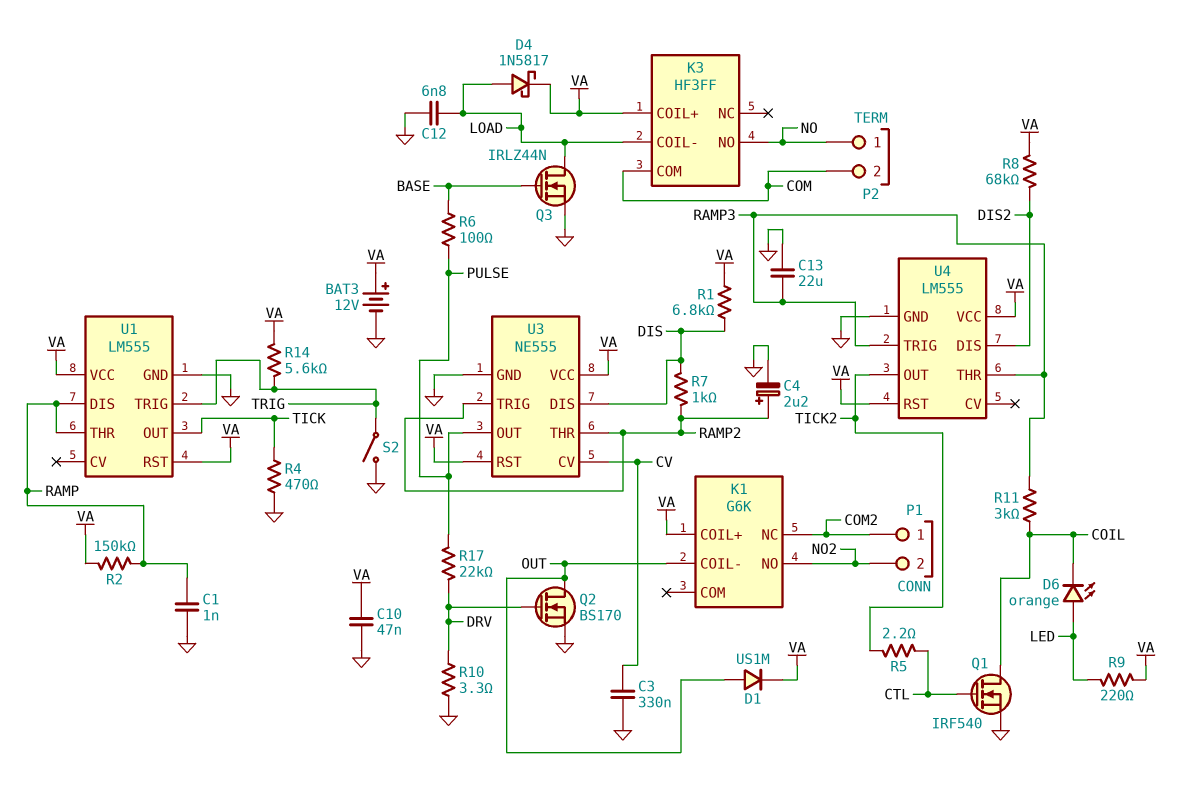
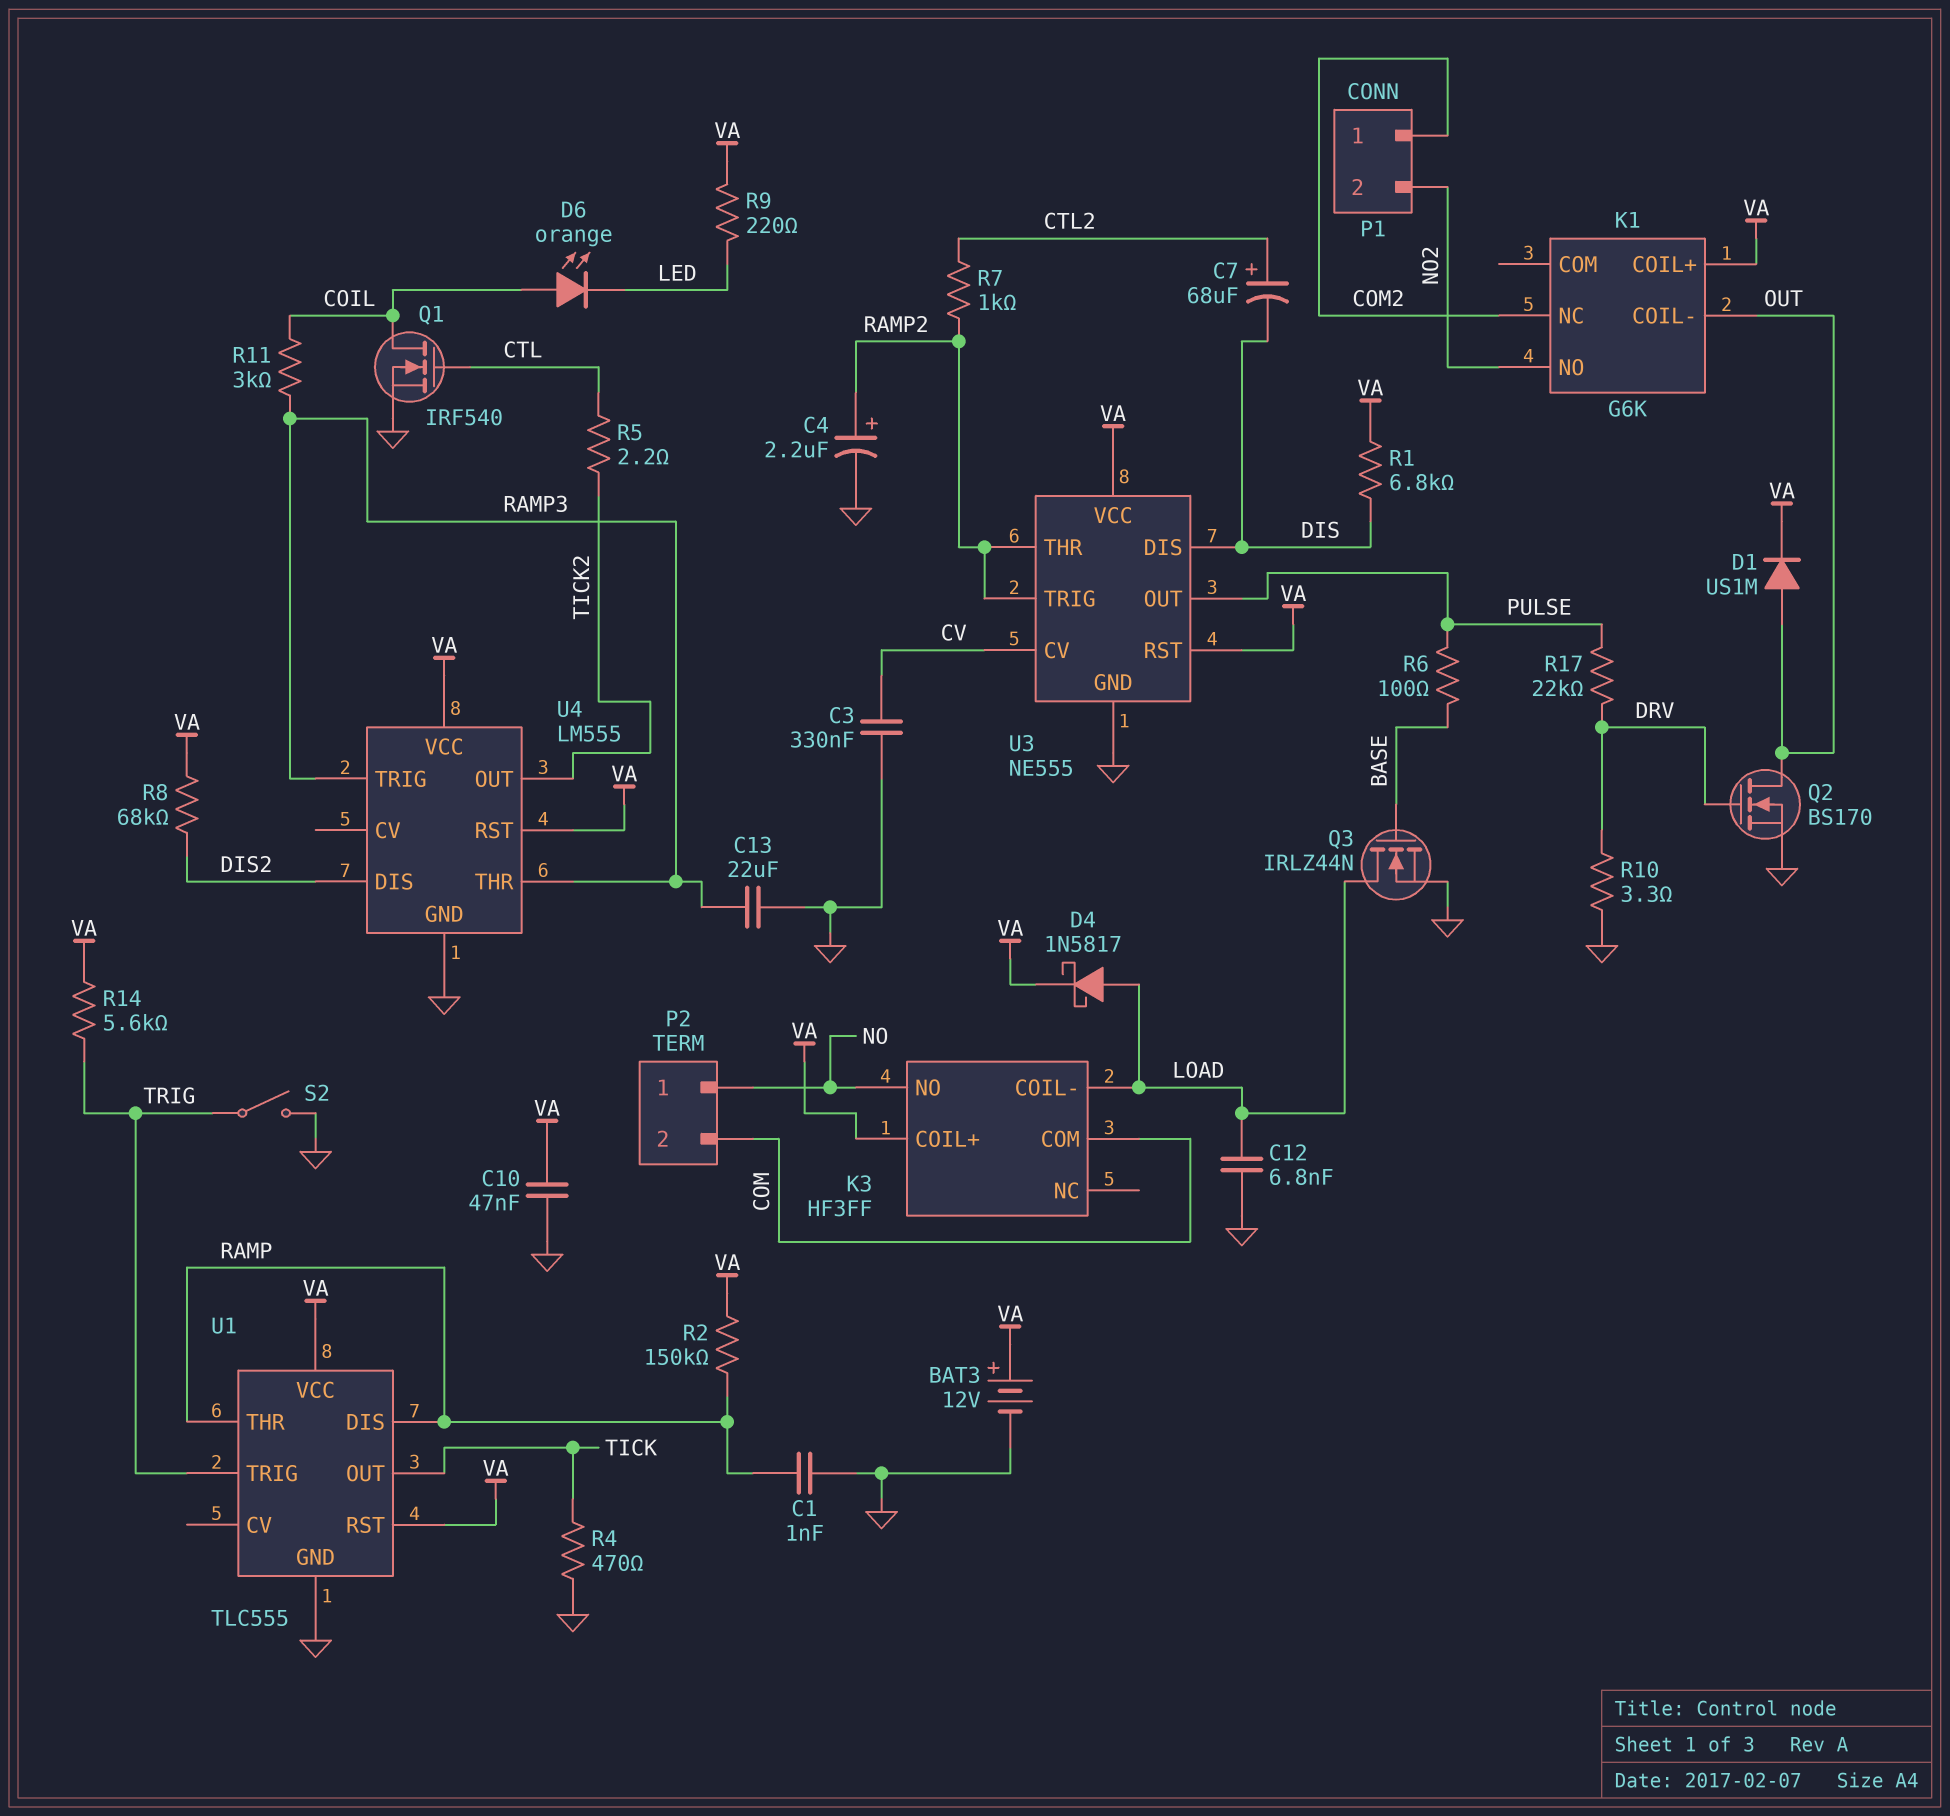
C7: none -> 68uF (plus CTL2, minus DIS)
D6: LED orange (A LED, K COIL) -> LED orange (A COIL, K LED)
R7: 1k (DIS, RAMP2) -> 1k (CTL2, RAMP2)
U1: LM555 -> TLC555

